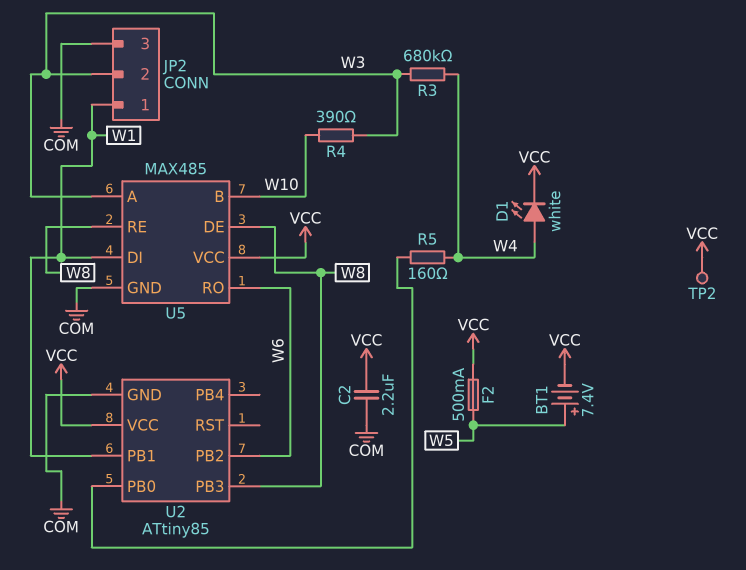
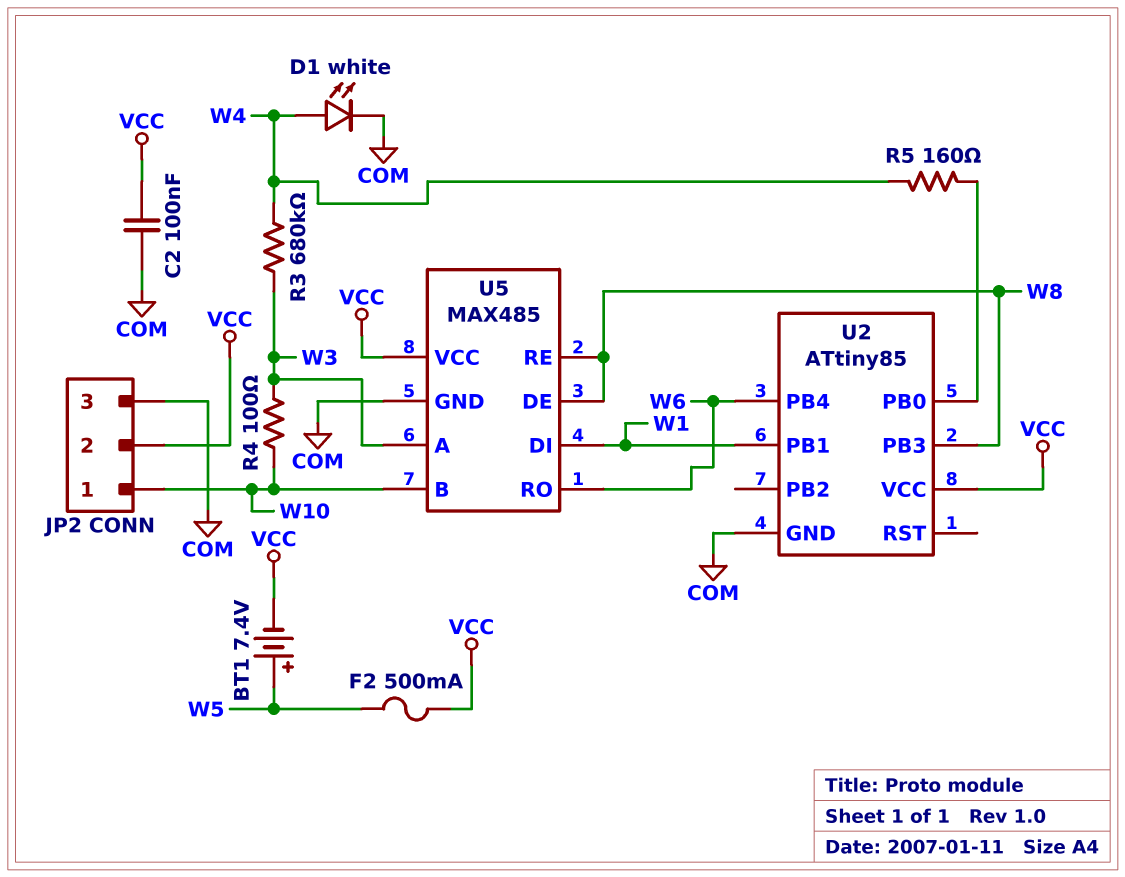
C2: 2.2uF (COM, VCC) -> 100nF (COM, VCC)
D1: LED white (A W4, K VCC) -> LED white (A W4, K COM)
JP2 pin 1: W1 -> W10
JP2 pin 2: W3 -> VCC
R4: 390 (W3, W10) -> 100 (W3, W10)
TP2: test point (VCC) -> none
U2 pin PB2: W6 -> none
U2 pin PB4: none -> W6

